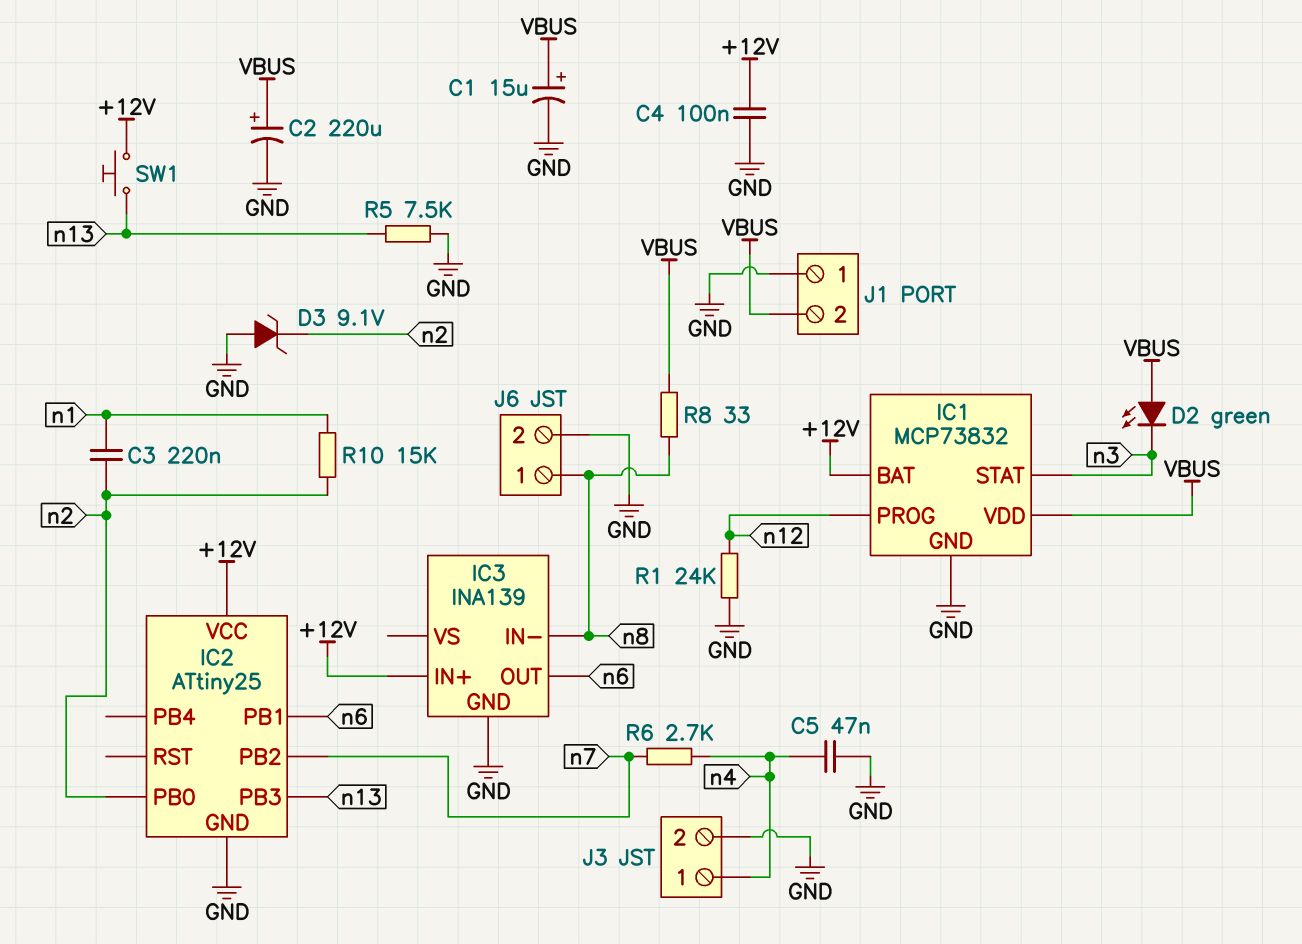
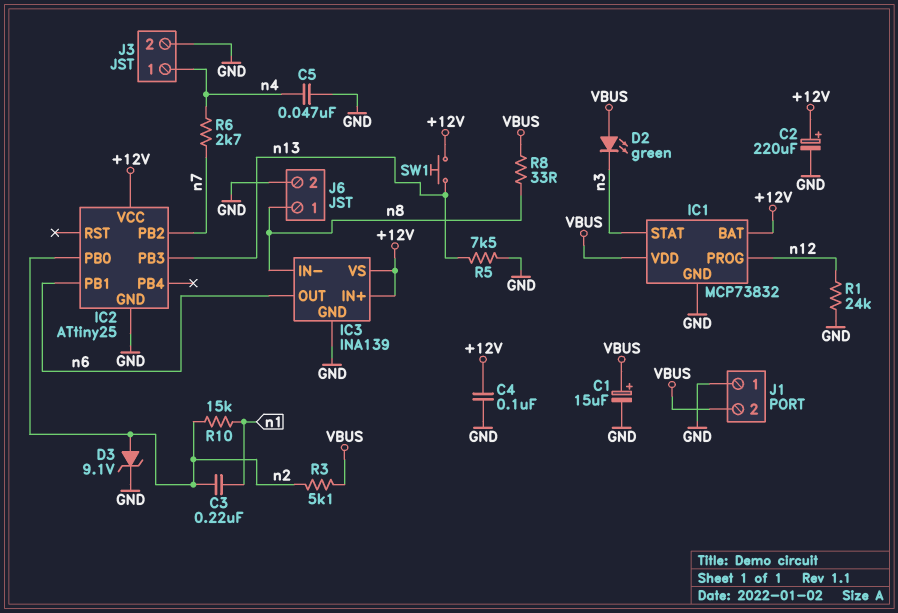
C2: 220uF (plus VBUS, minus GND) -> 220uF (plus +12V, minus GND)
D3: zener 9.1V (A GND, K n2) -> zener 9.1V (A n2, K GND)
IC3 pin VS: none -> +12V
R3: none -> 5.1k (VBUS, n2)

